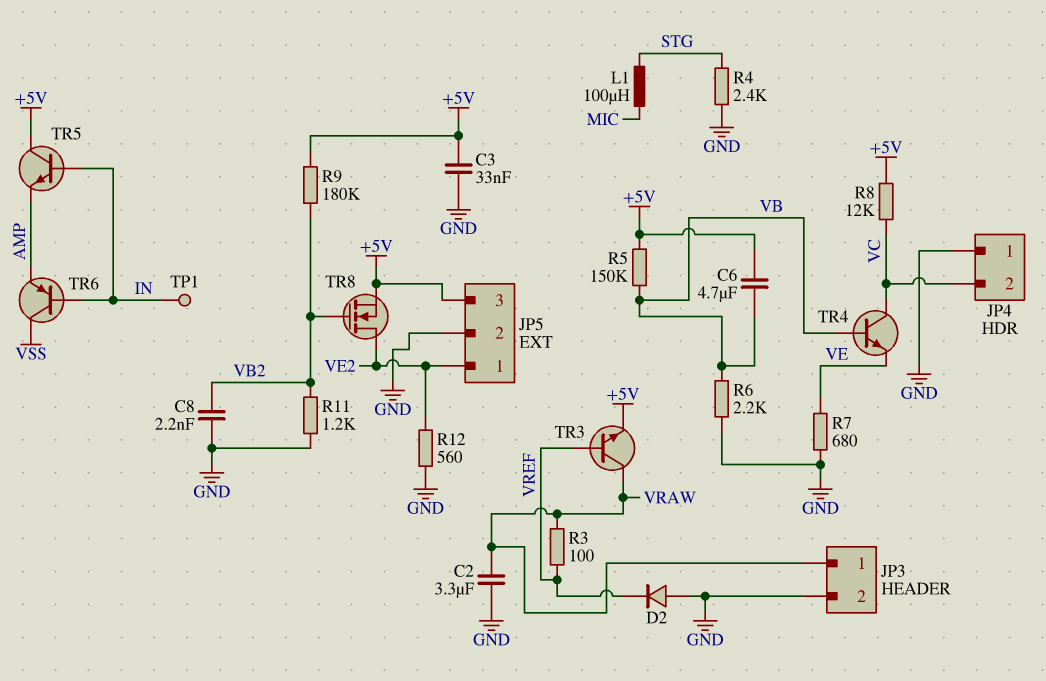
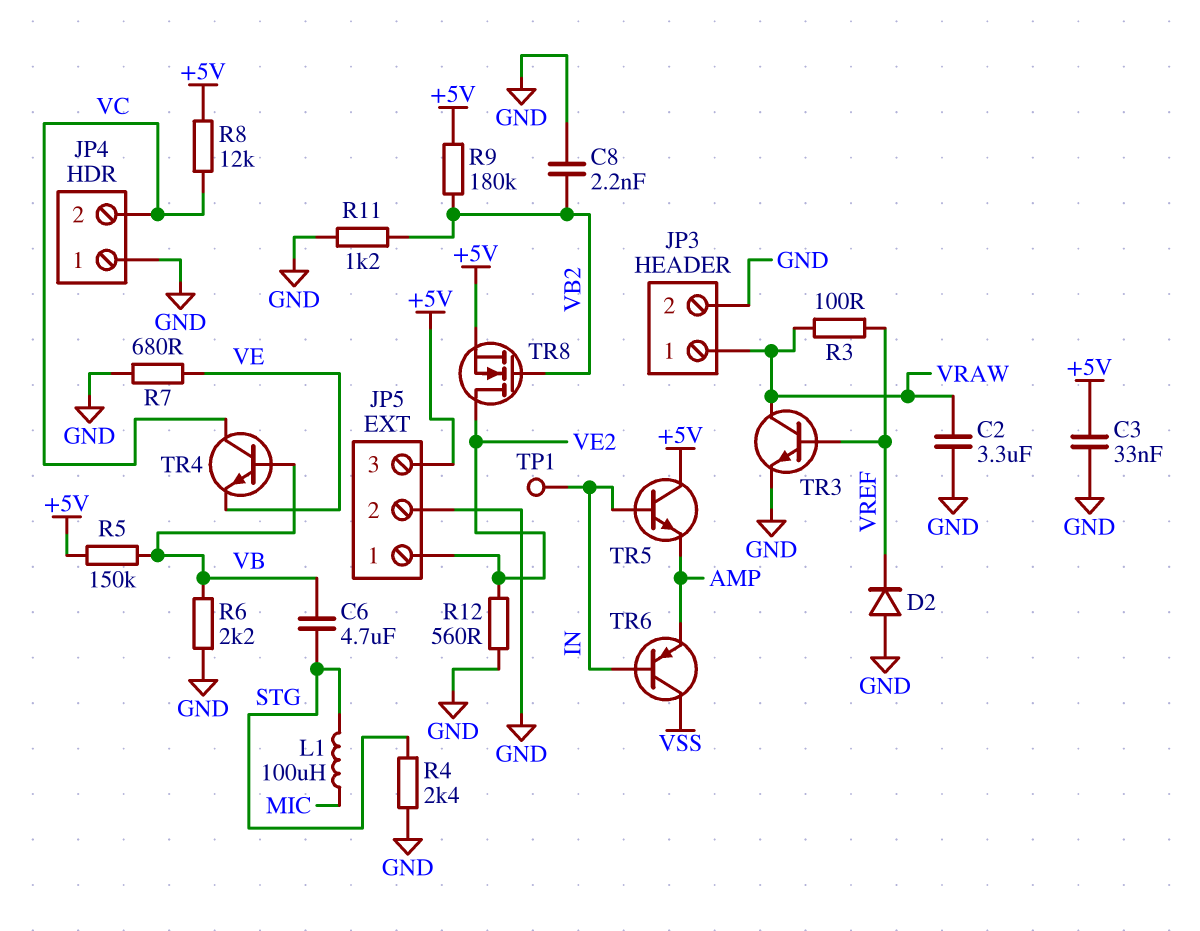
C6: 4.7uF (+5V, VB) -> 4.7uF (STG, VB)
TR3: NPN (B VREF, C VRAW, E +5V) -> NPN (B VREF, C VRAW, E GND)

